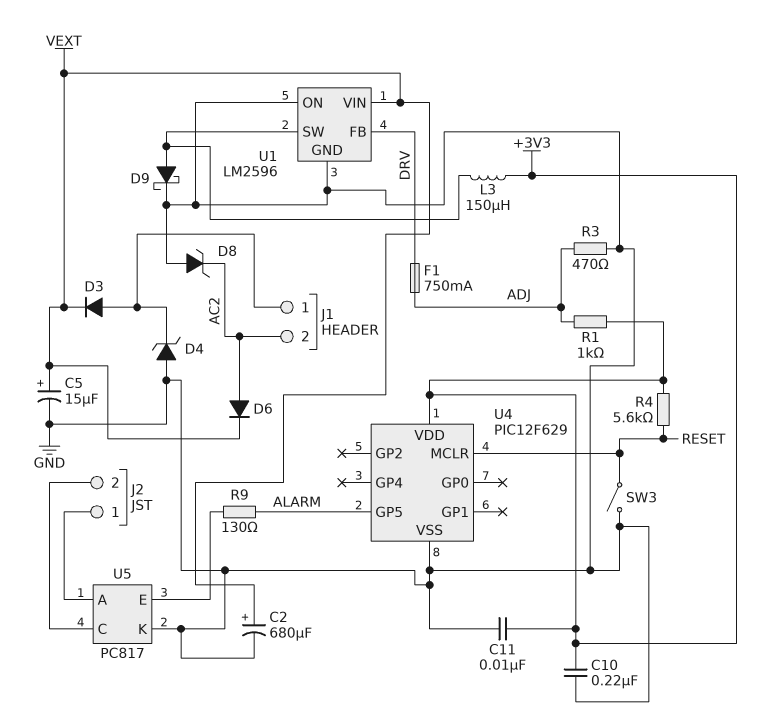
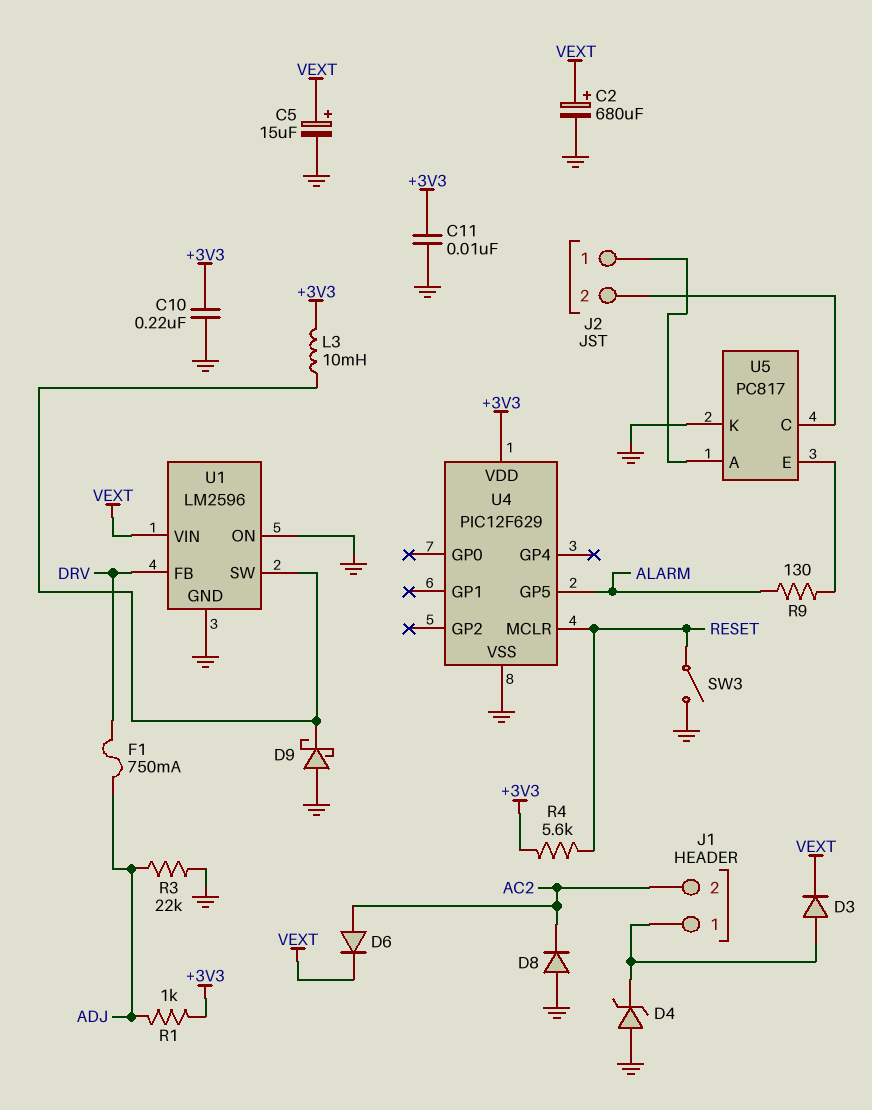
D8: zener (A GND, K AC2) -> diode (A GND, K AC2)
D9: schottky (A U1/SW, K GND) -> schottky (A GND, K U1/SW)
L3: 150uH (+3V3, U1/SW) -> 10mH (+3V3, U1/SW)
R3: 470 (ADJ, GND) -> 22k (ADJ, GND)

